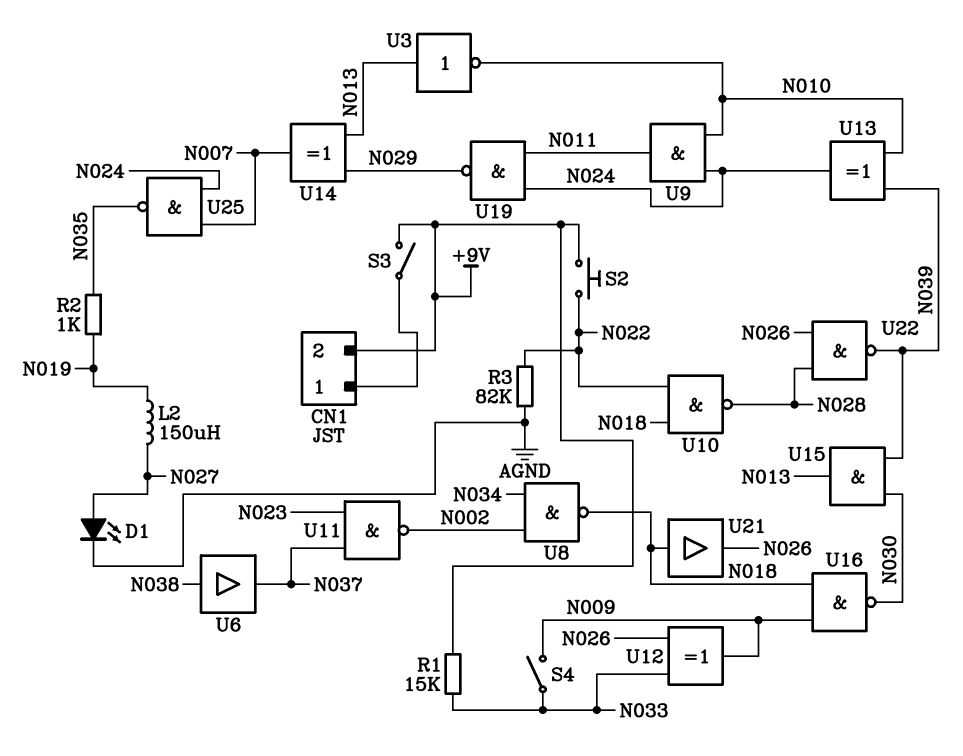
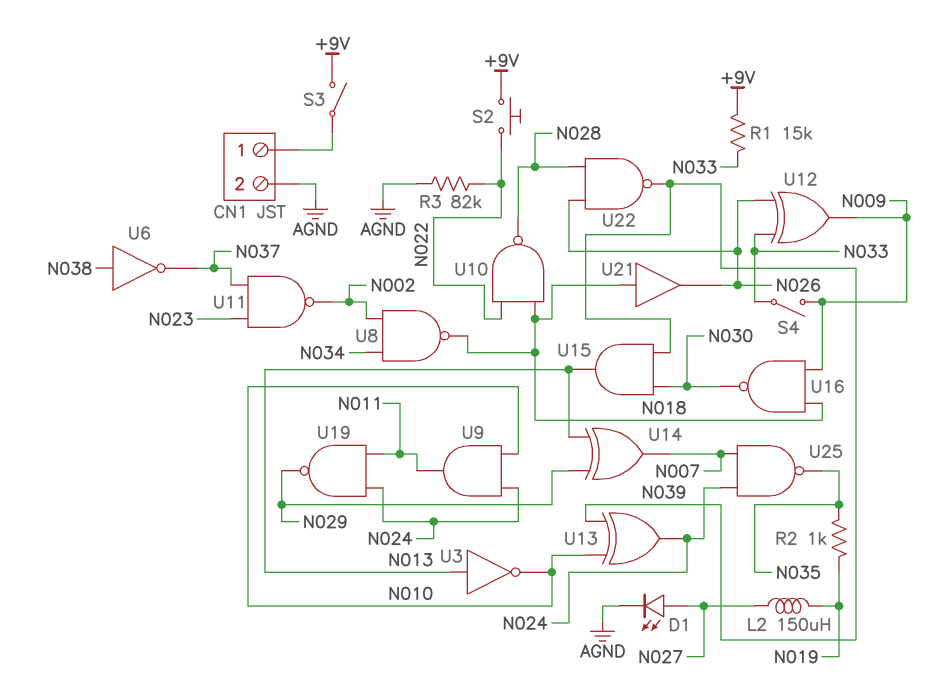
CN1 pin 2: +9V -> AGND
U6: buffer (in N038, out N037) -> NOT (in N038, out N037)

